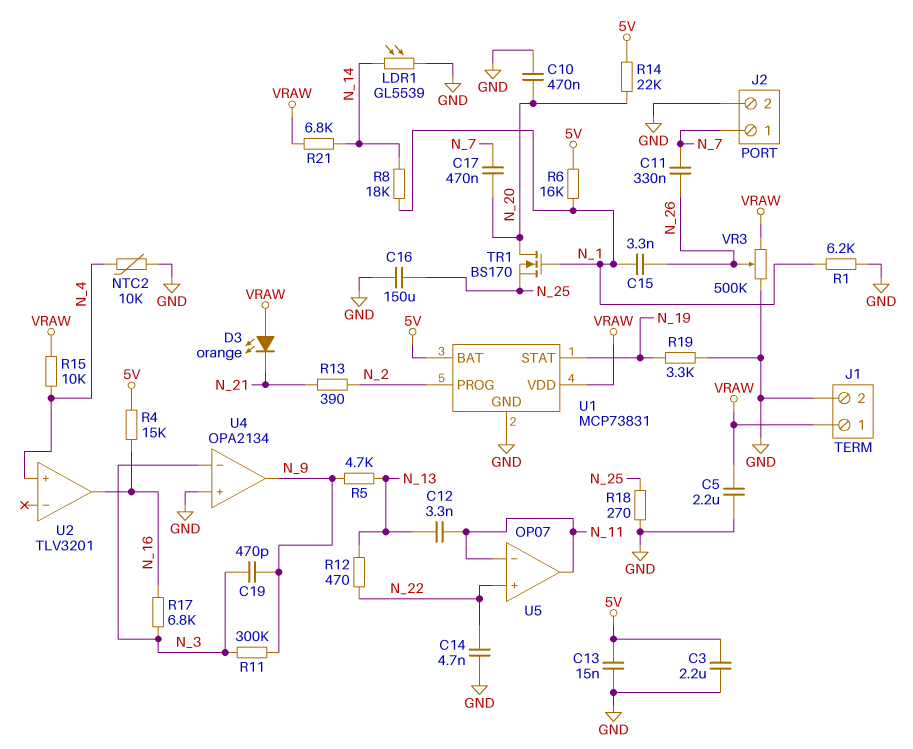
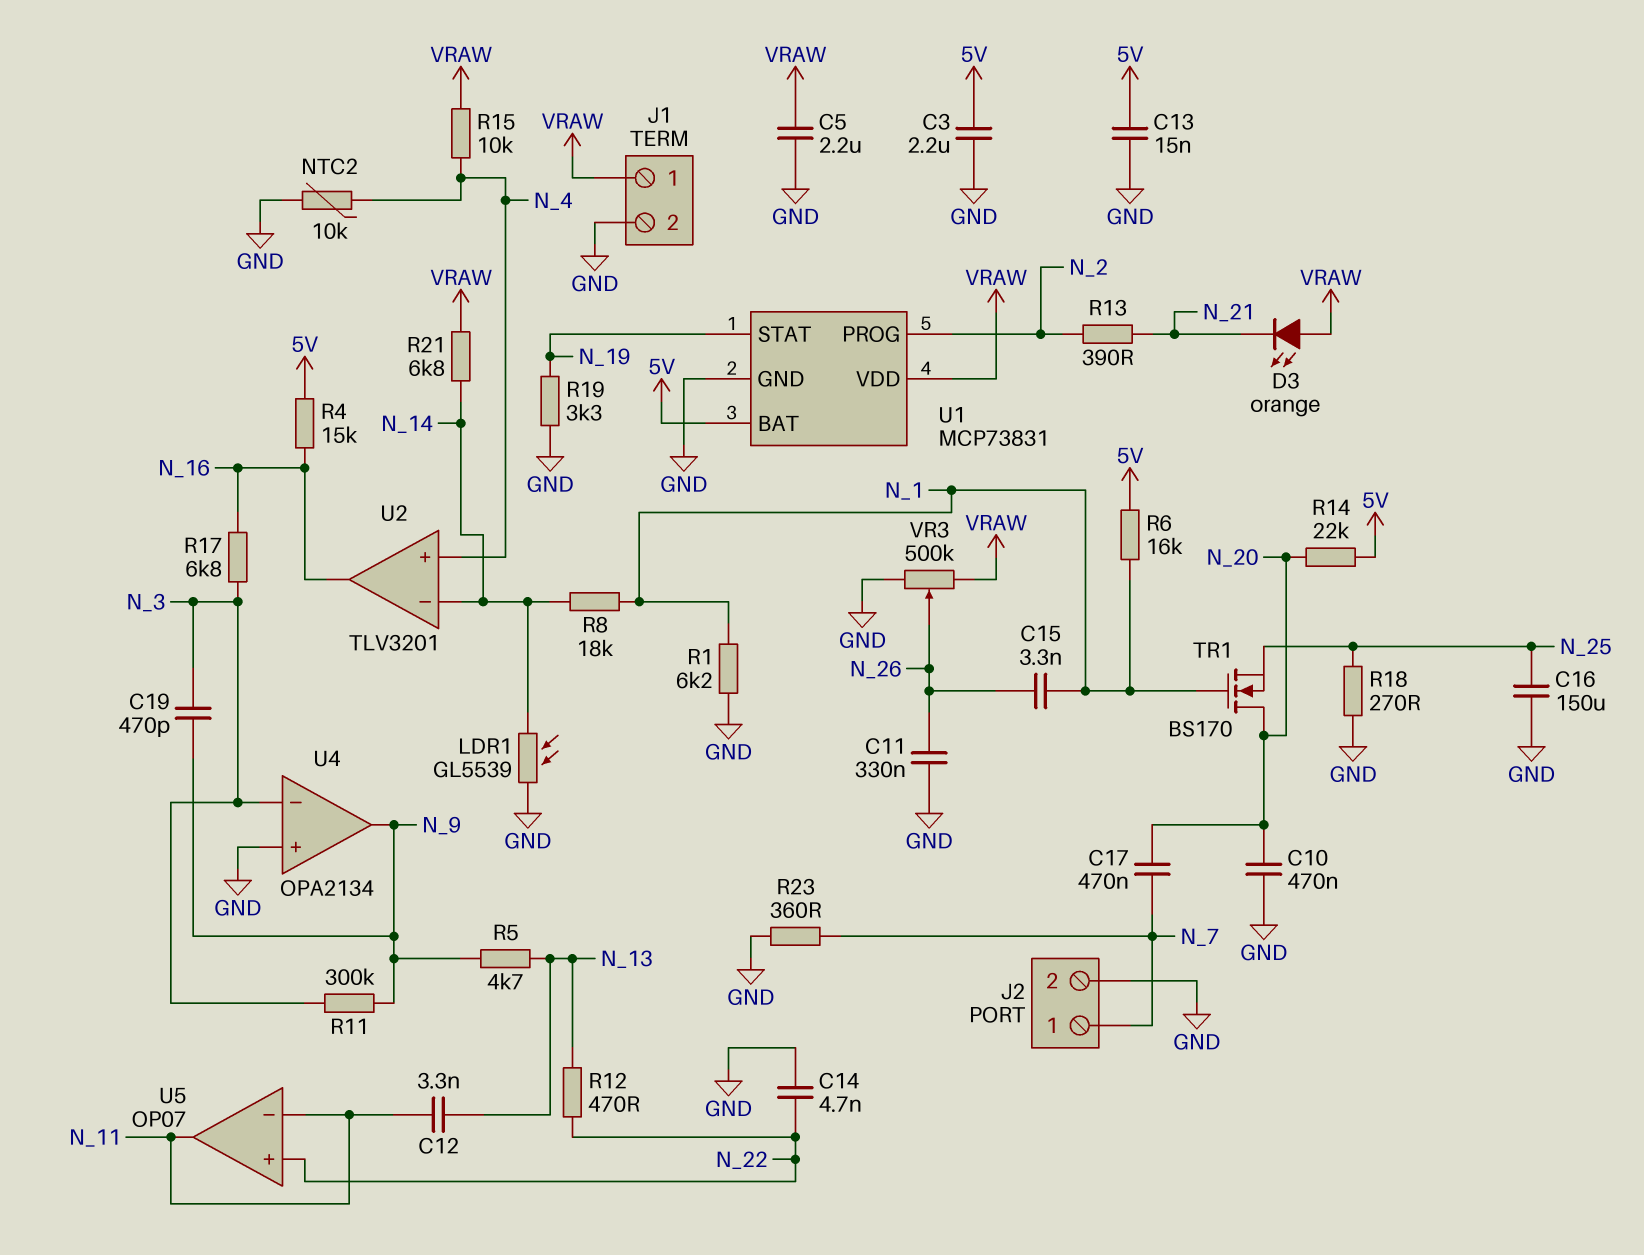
C11: 330nF (N_7, N_26) -> 330nF (GND, N_26)
R23: none -> 360 (GND, N_7)
U2 pin in-: none -> N_14

